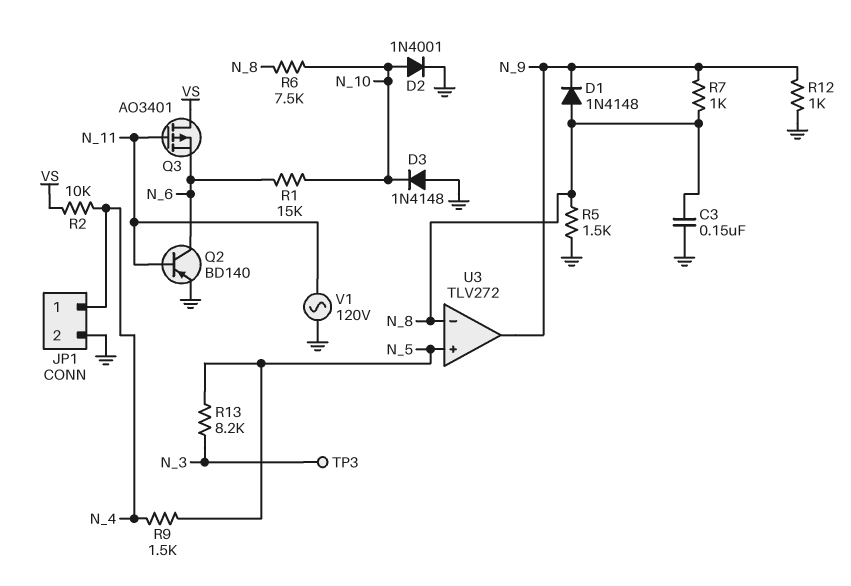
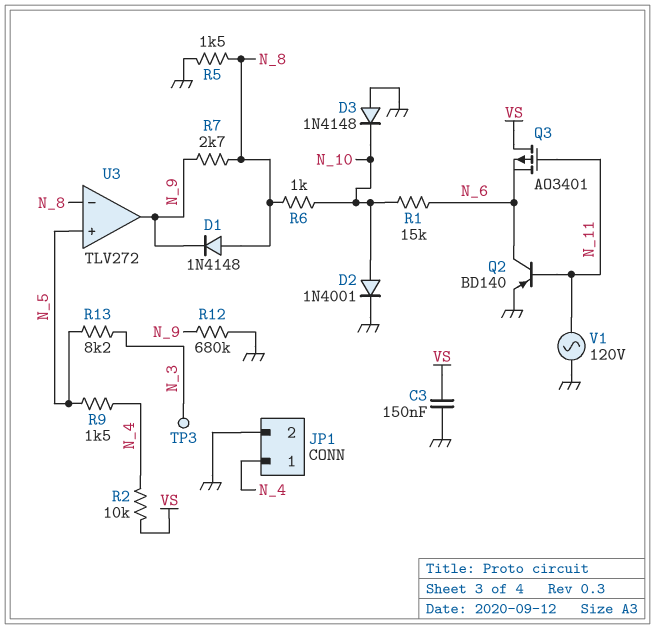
C3: 150nF (GND, N_8) -> 150nF (GND, VS)
R6: 7.5k (N_8, N_10) -> 1k (N_8, N_10)
R7: 1k (N_8, N_9) -> 2.7k (N_8, N_9)
R12: 1k (GND, N_9) -> 680k (GND, N_9)

